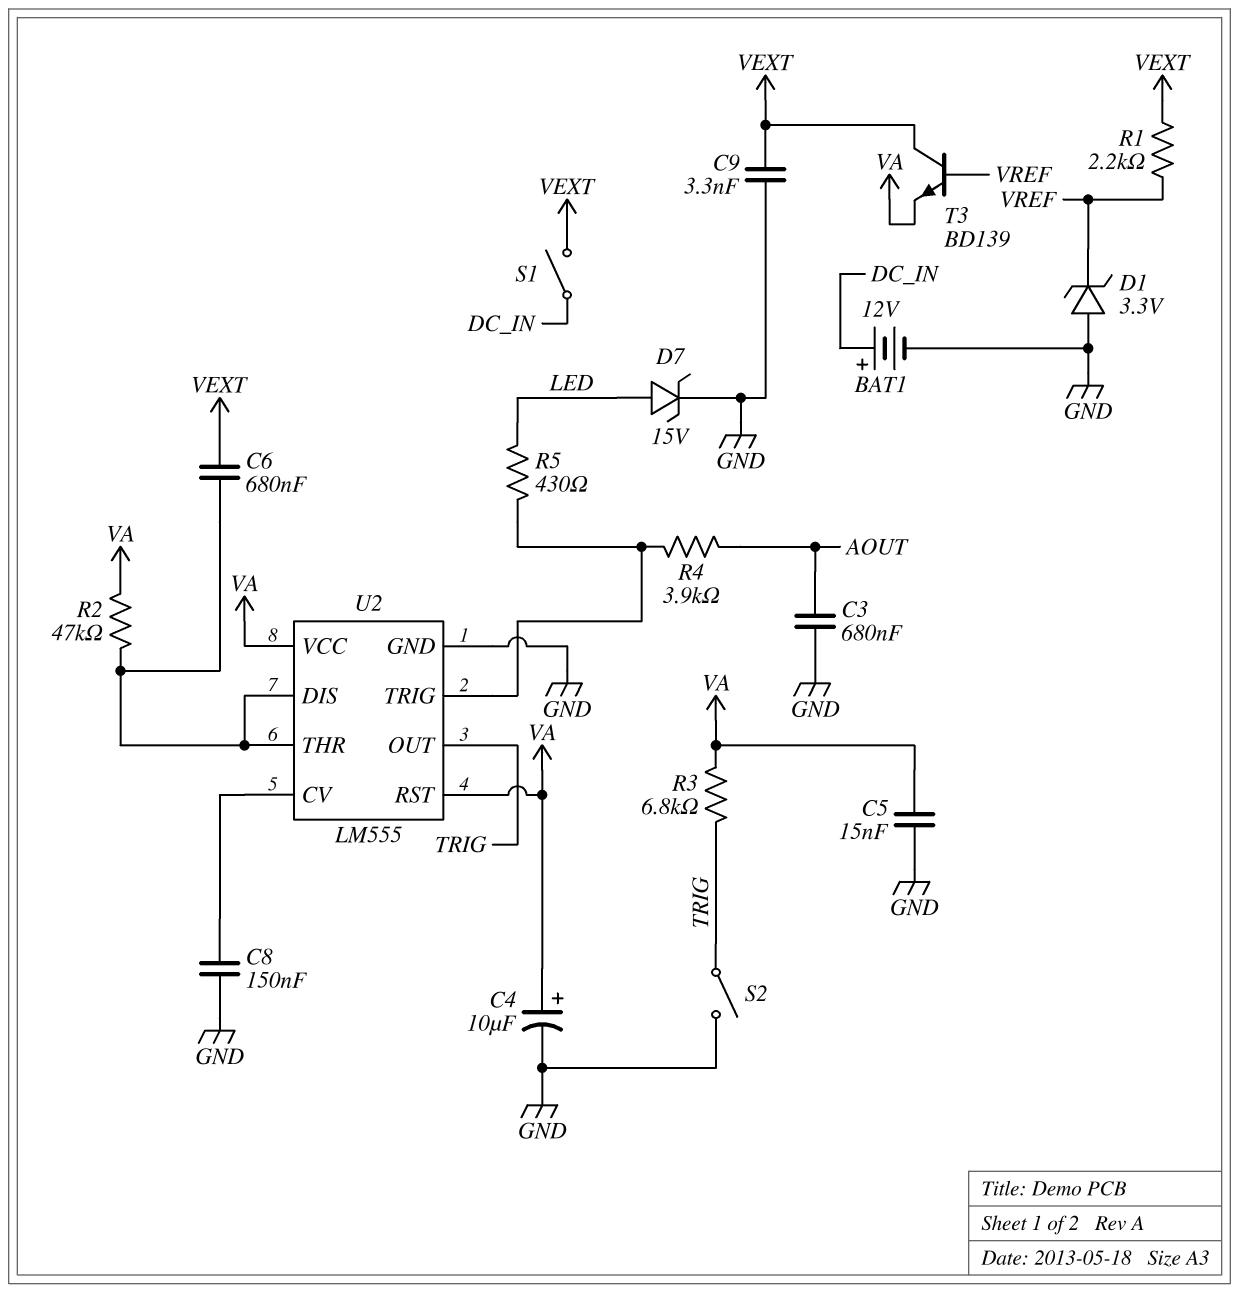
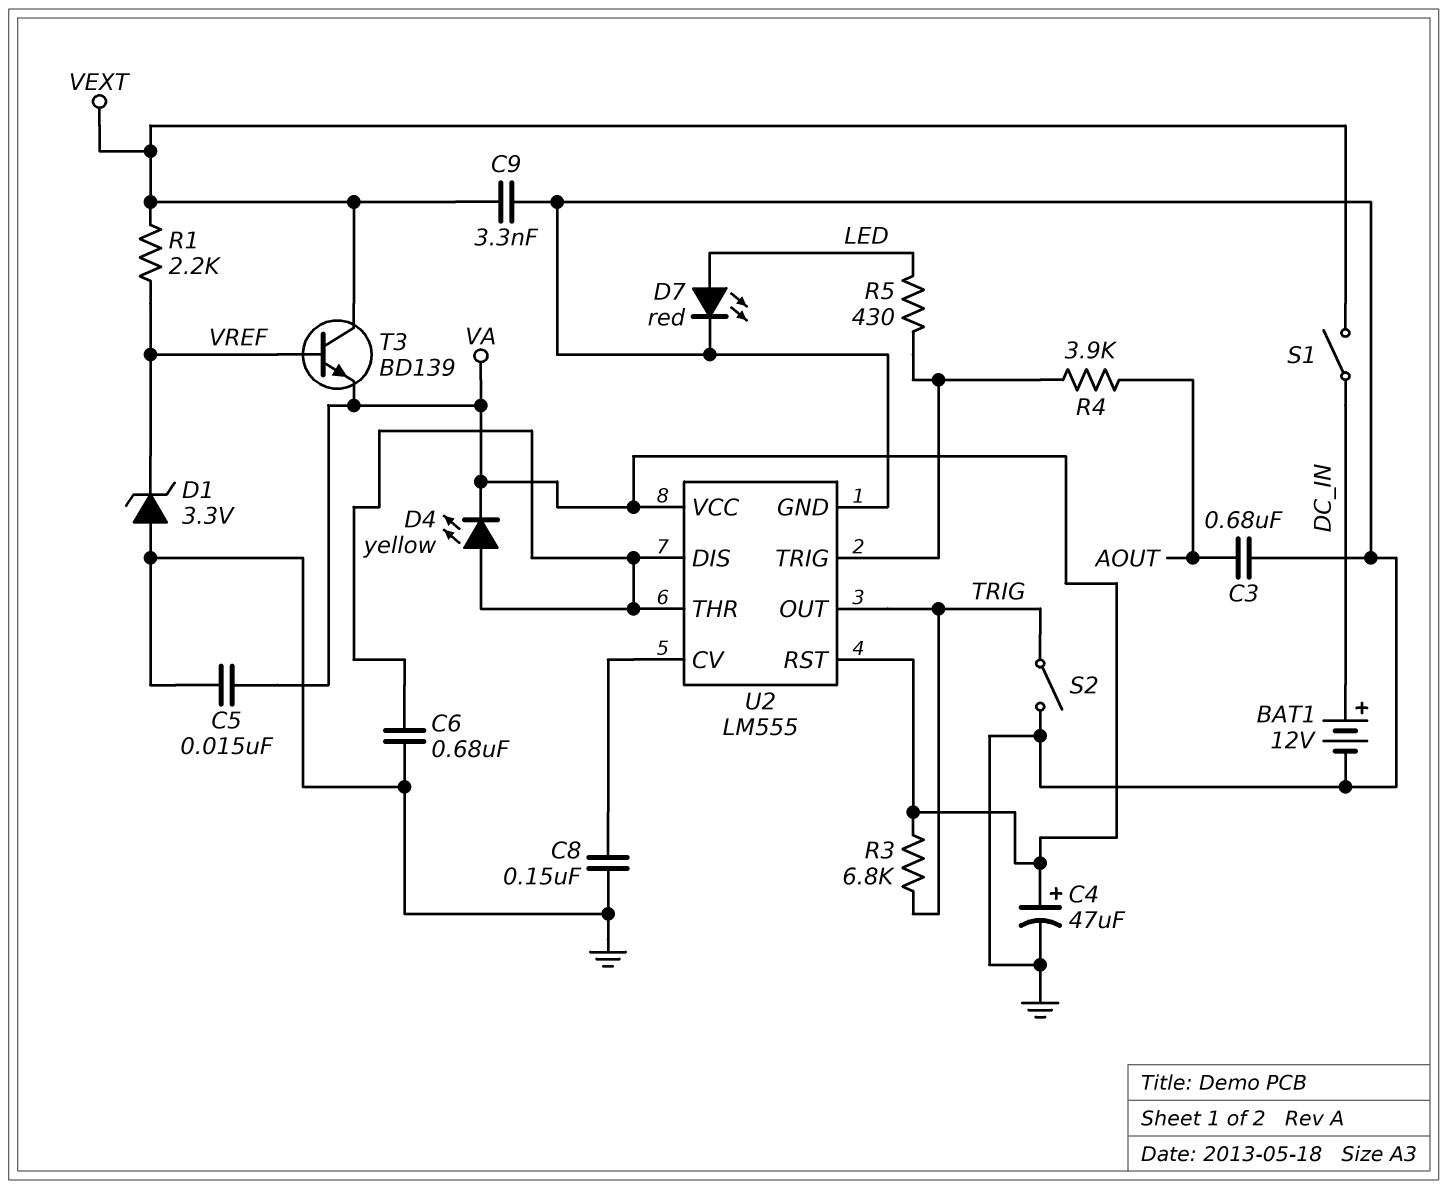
C4: 10uF (plus VA, minus GND) -> 47uF (plus VA, minus GND)
C6: 680nF (U2/DIS, VEXT) -> 680nF (GND, U2/DIS)
D4: none -> LED yellow (A U2/DIS, K VA)
D7: zener 15V (A LED, K GND) -> LED red (A LED, K GND)
R2: 47k (U2/DIS, VA) -> none

